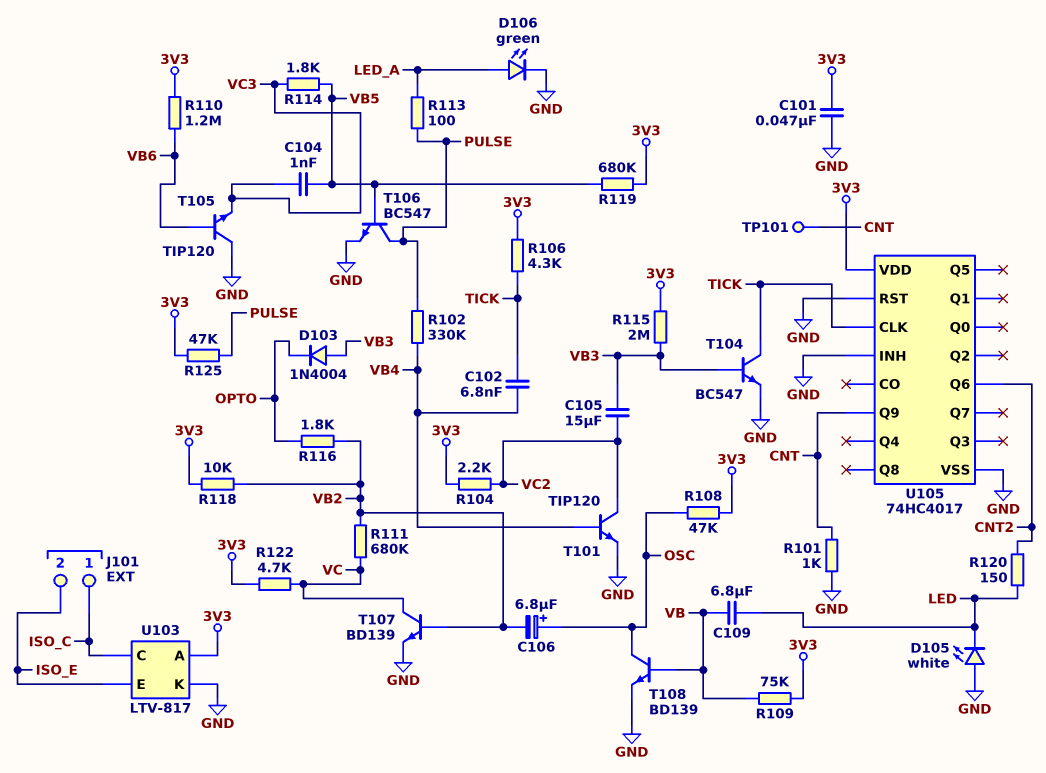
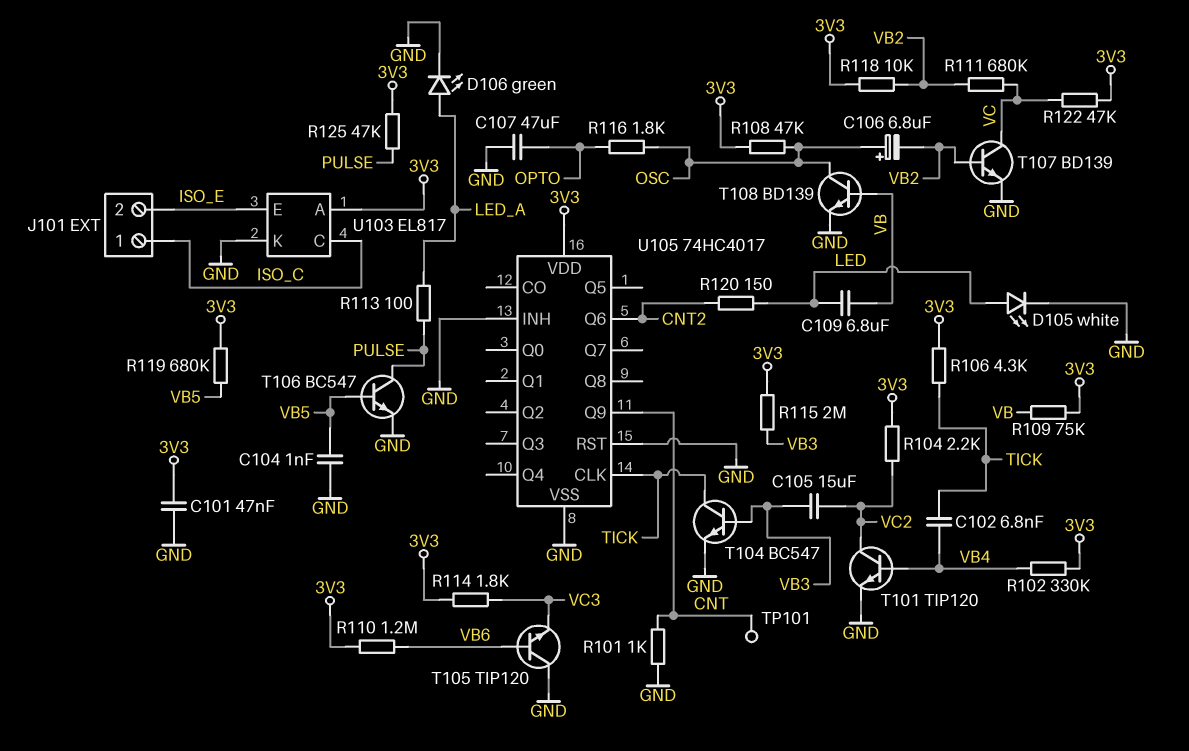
C104: 1nF (VB5, VC3) -> 1nF (GND, VB5)
C107: none -> 47uF (GND, OPTO)
D103: diode 1N4004 (A VB3, K OPTO) -> none
D105: LED white (A GND, K LED) -> LED white (A LED, K GND)
R102: 330k (PULSE, VB4) -> 330k (3V3, VB4)
R114: 1.8k (VB5, VC3) -> 1.8k (3V3, VC3)
R116: 1.8k (OPTO, VB2) -> 1.8k (OPTO, OSC)
R122: 4.7k (3V3, VC) -> 47k (3V3, VC)
U103: LTV-817 -> EL817

